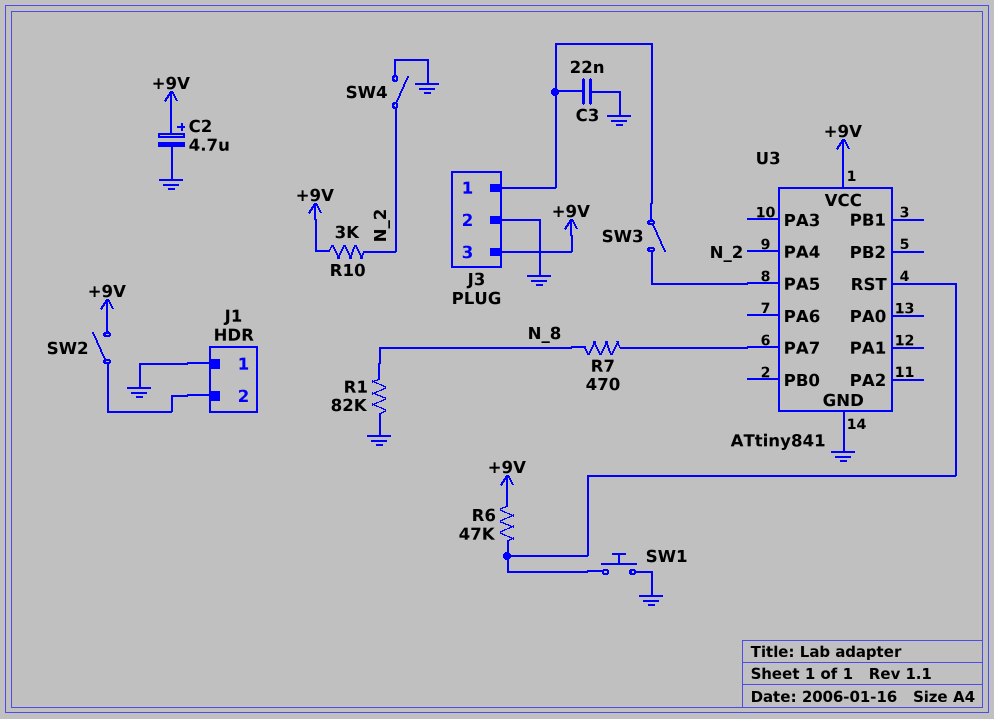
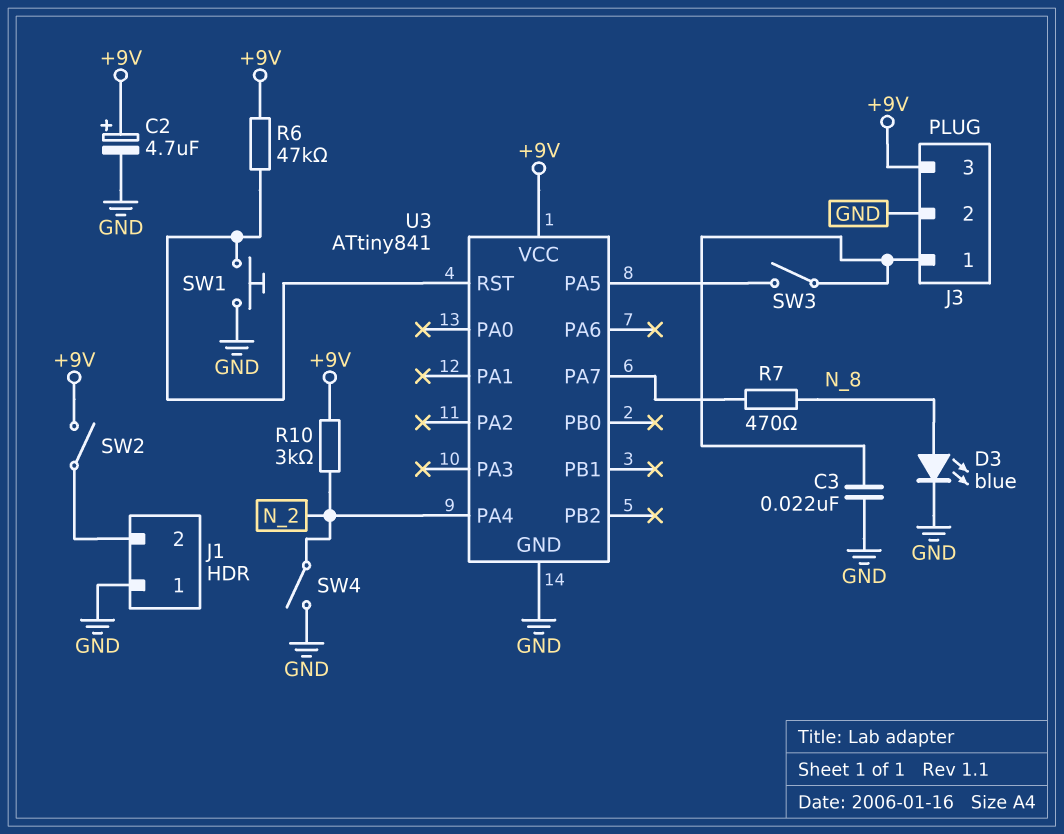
D3: none -> LED blue (A N_8, K GND)
R1: 82k (GND, N_8) -> none

